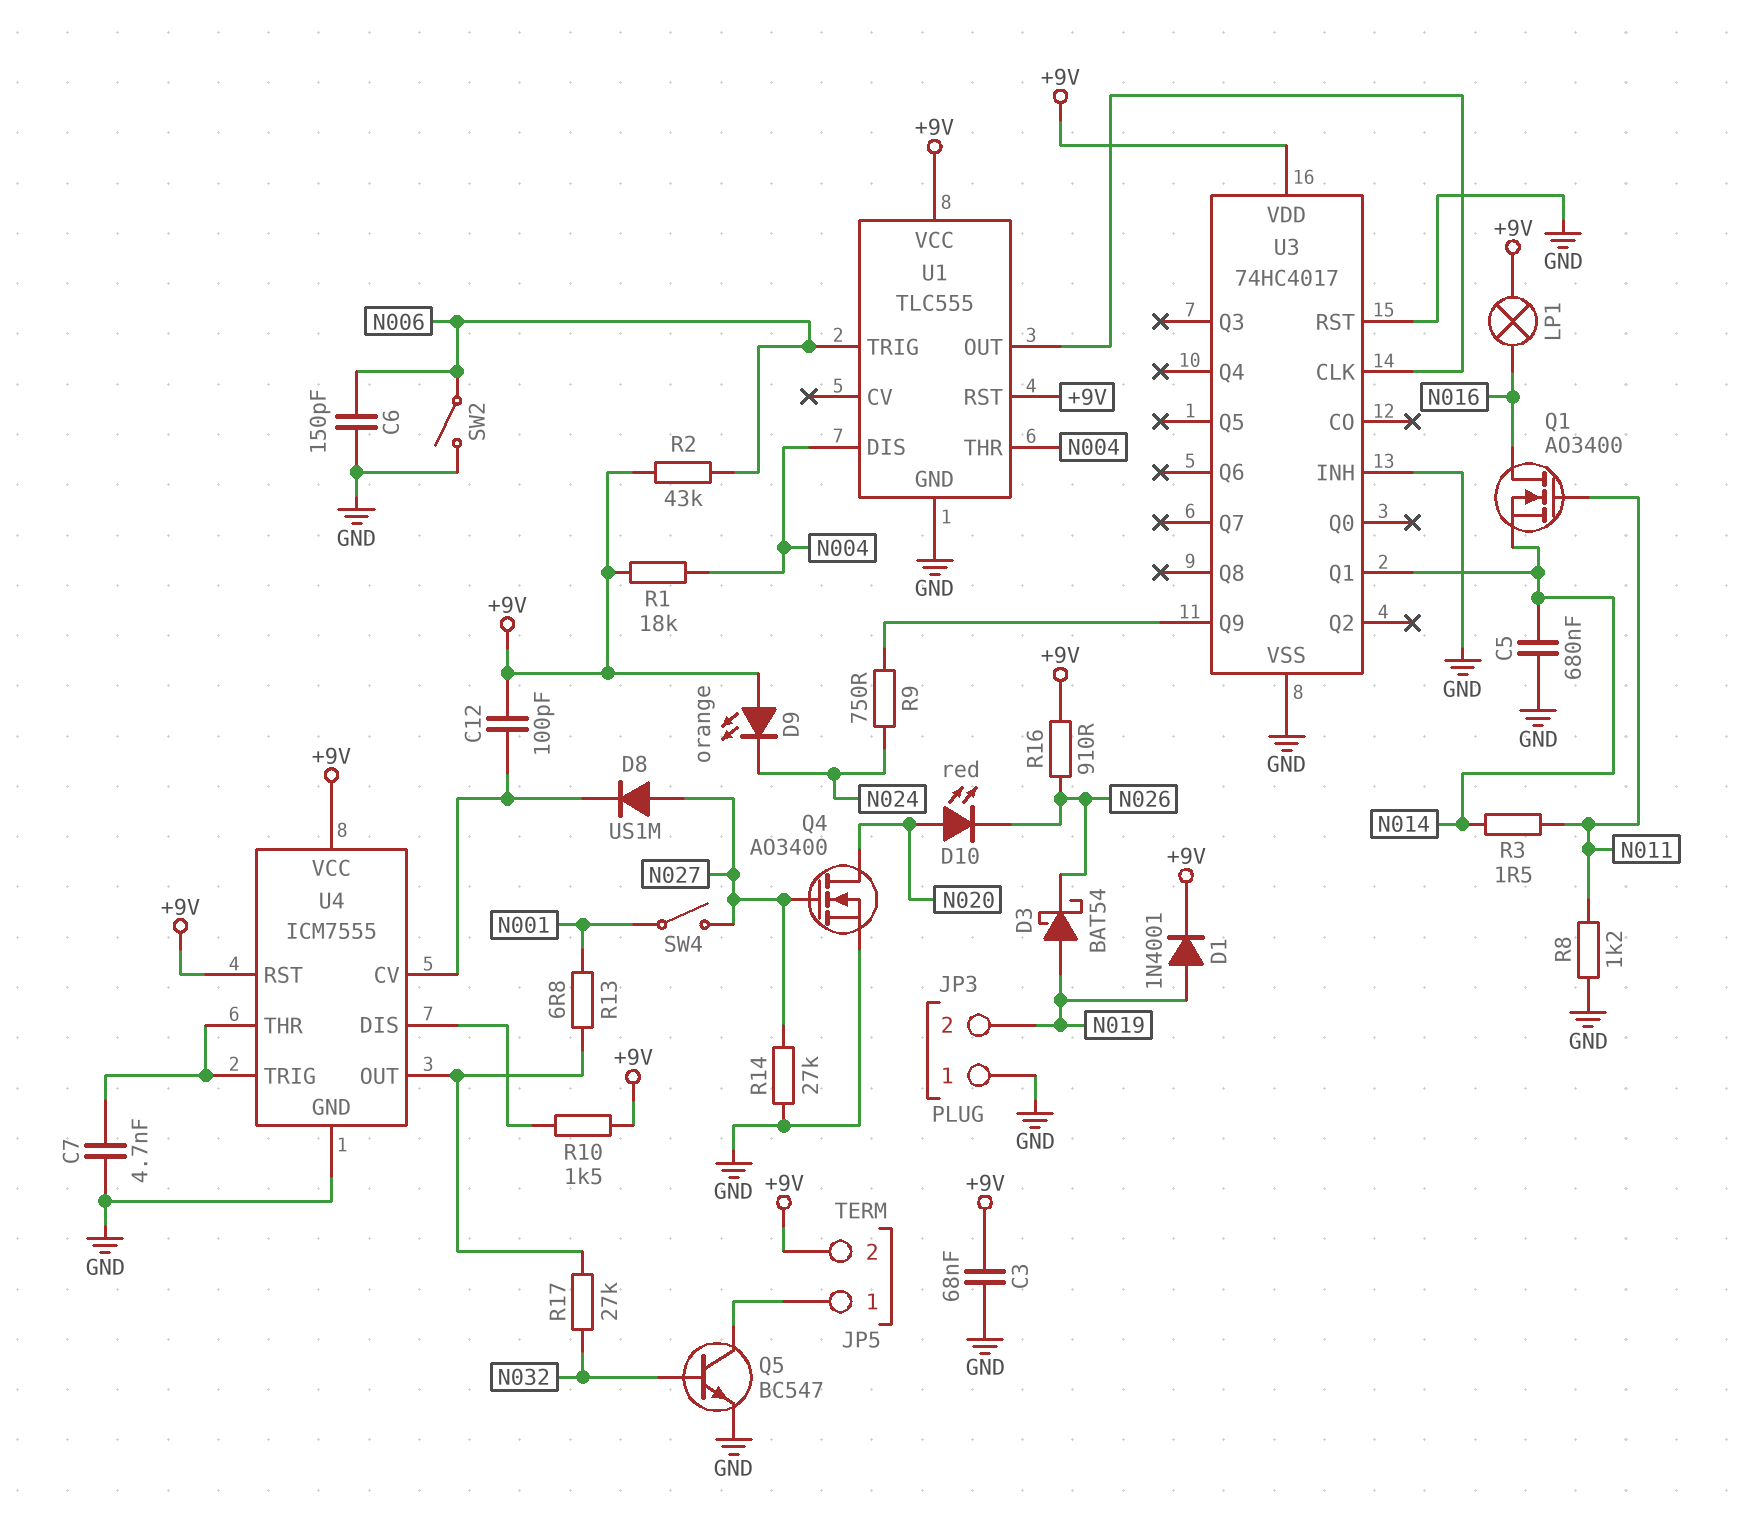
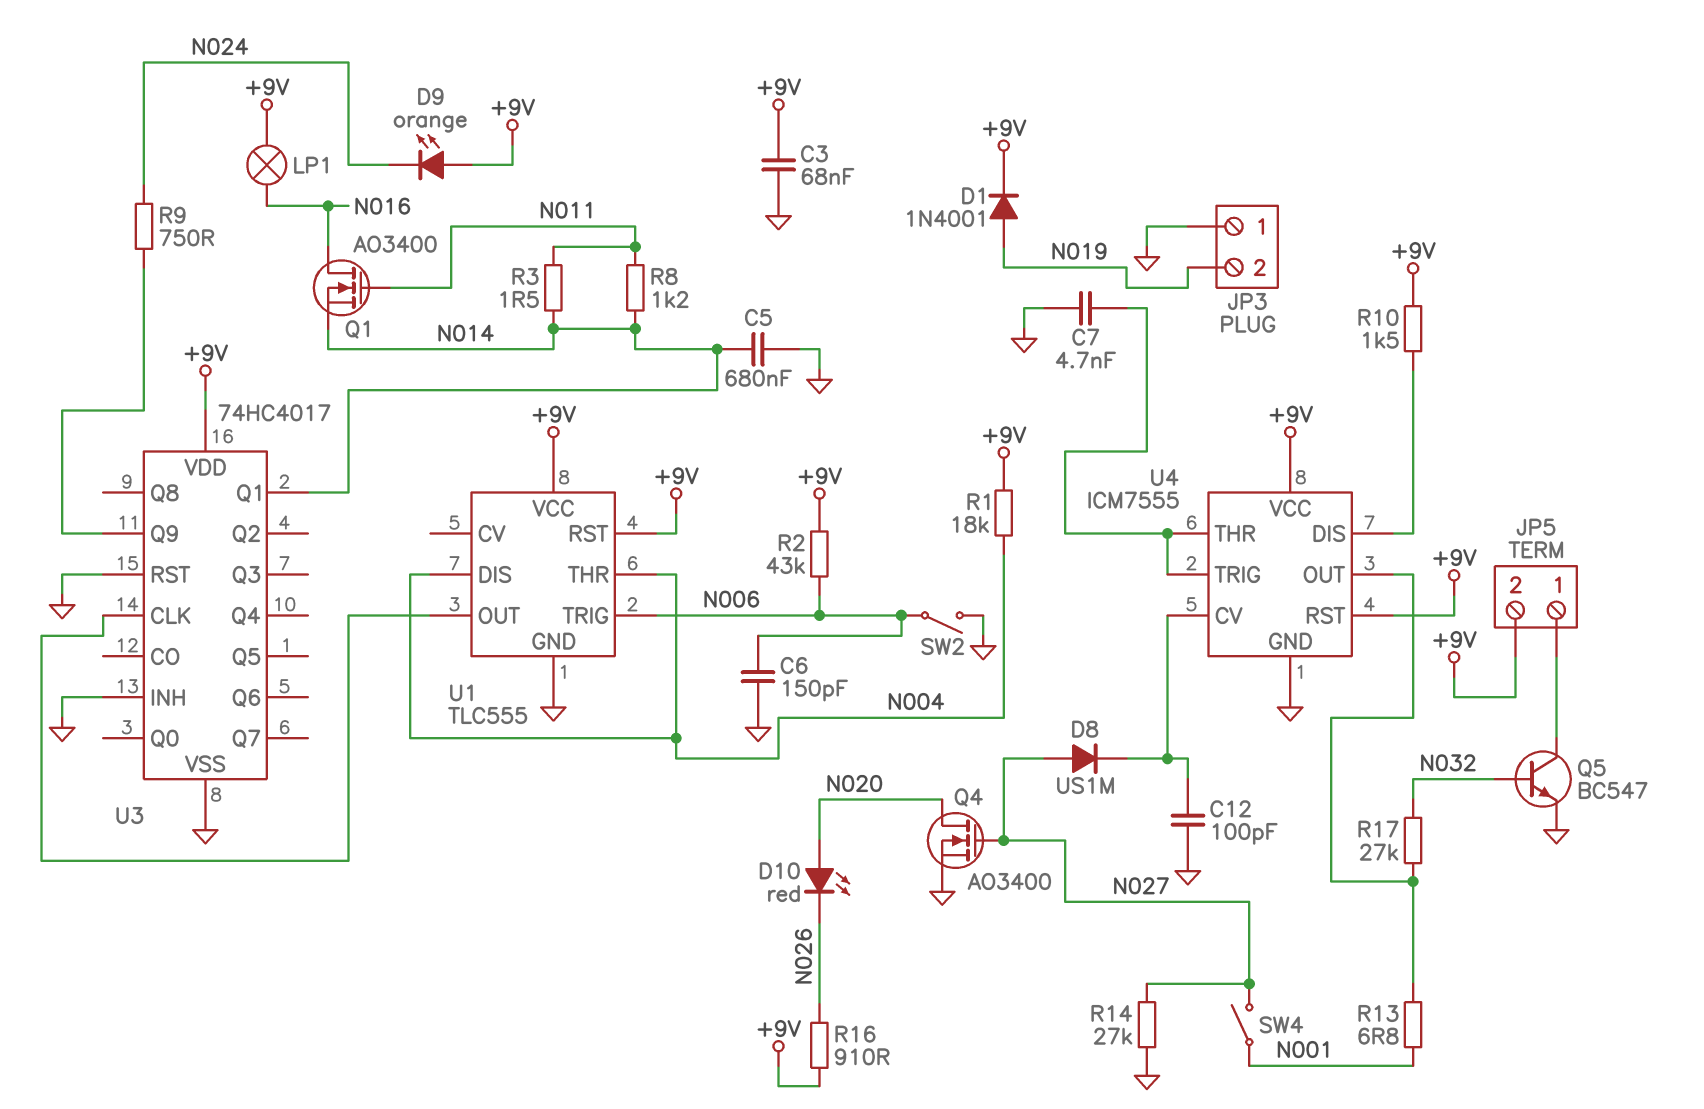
C12: 100pF (+9V, U4/CV) -> 100pF (GND, U4/CV)
D3: schottky BAT54 (A N019, K N026) -> none
R8: 1.2k (GND, N011) -> 1.2k (N011, N014)

